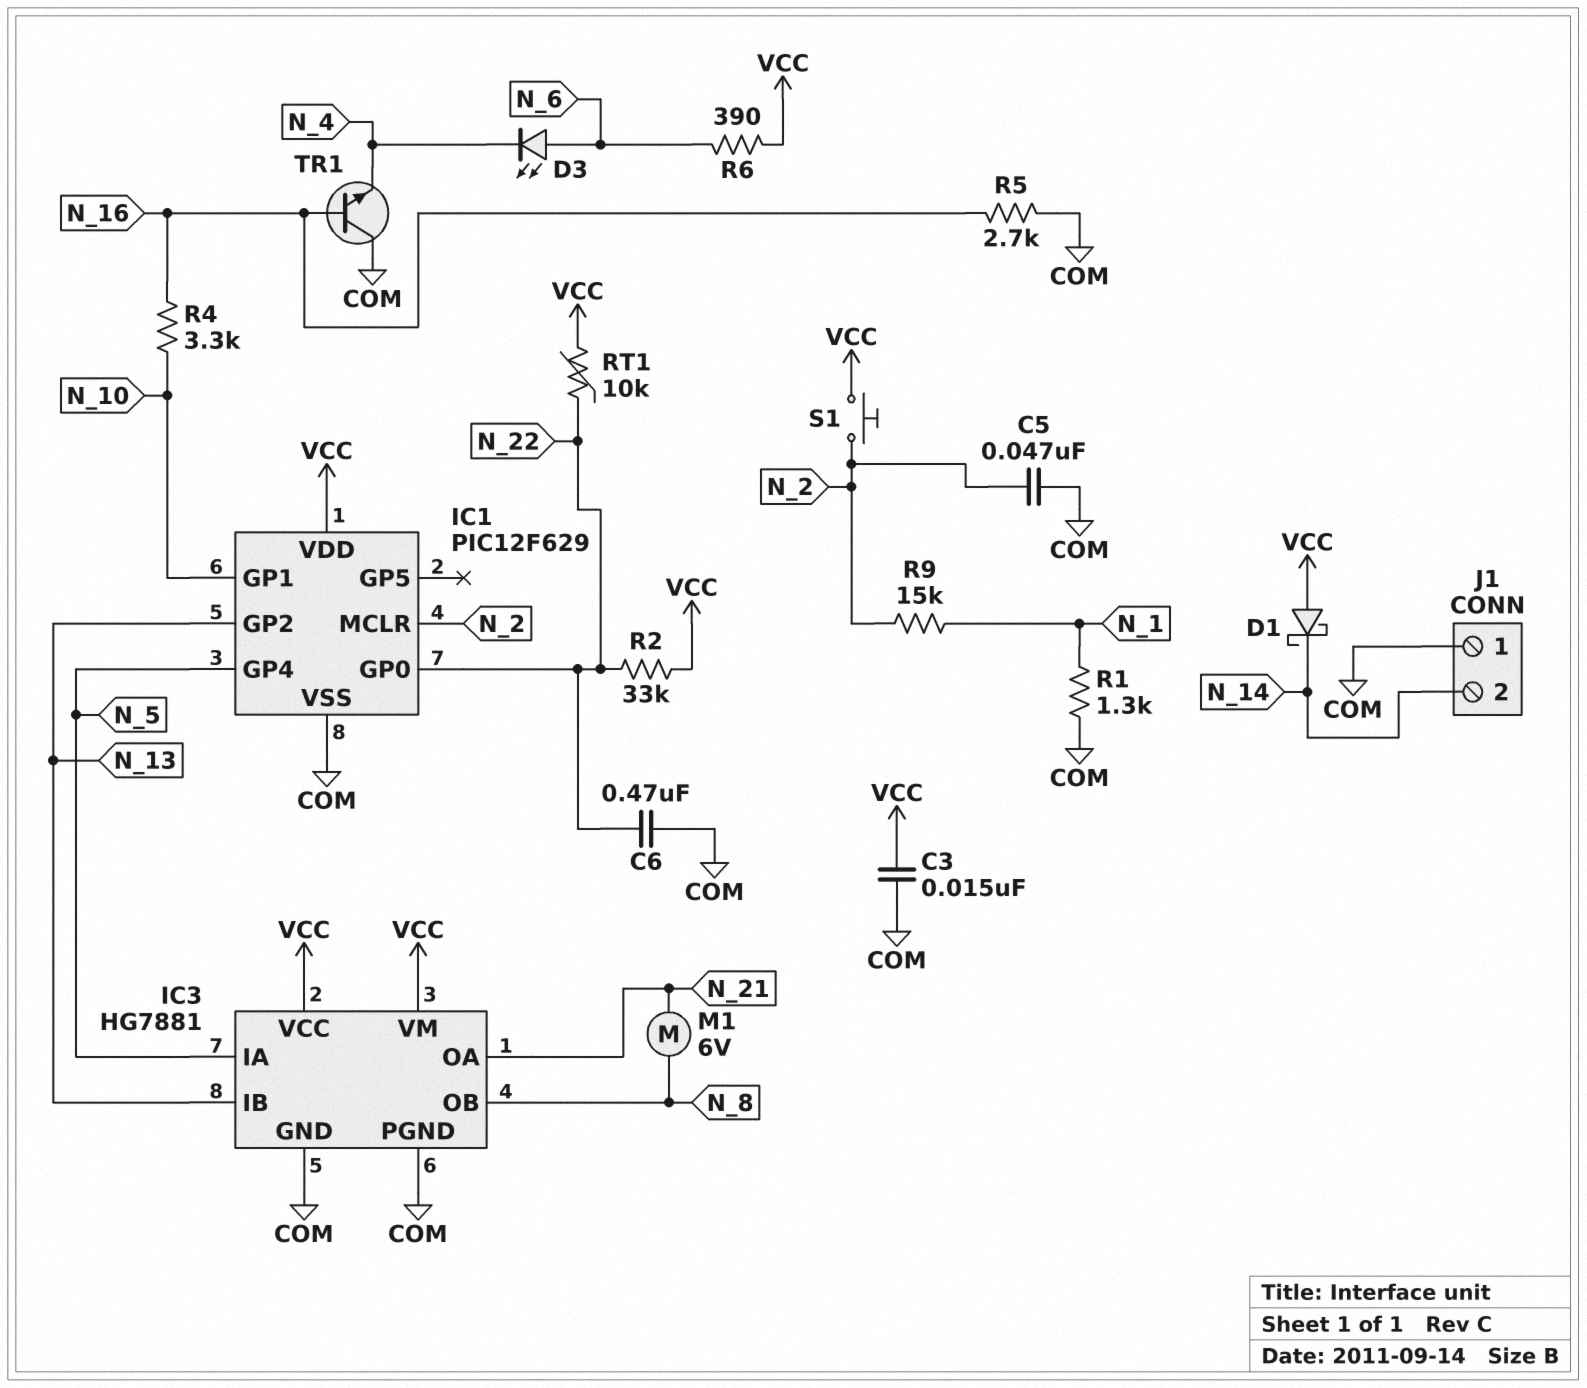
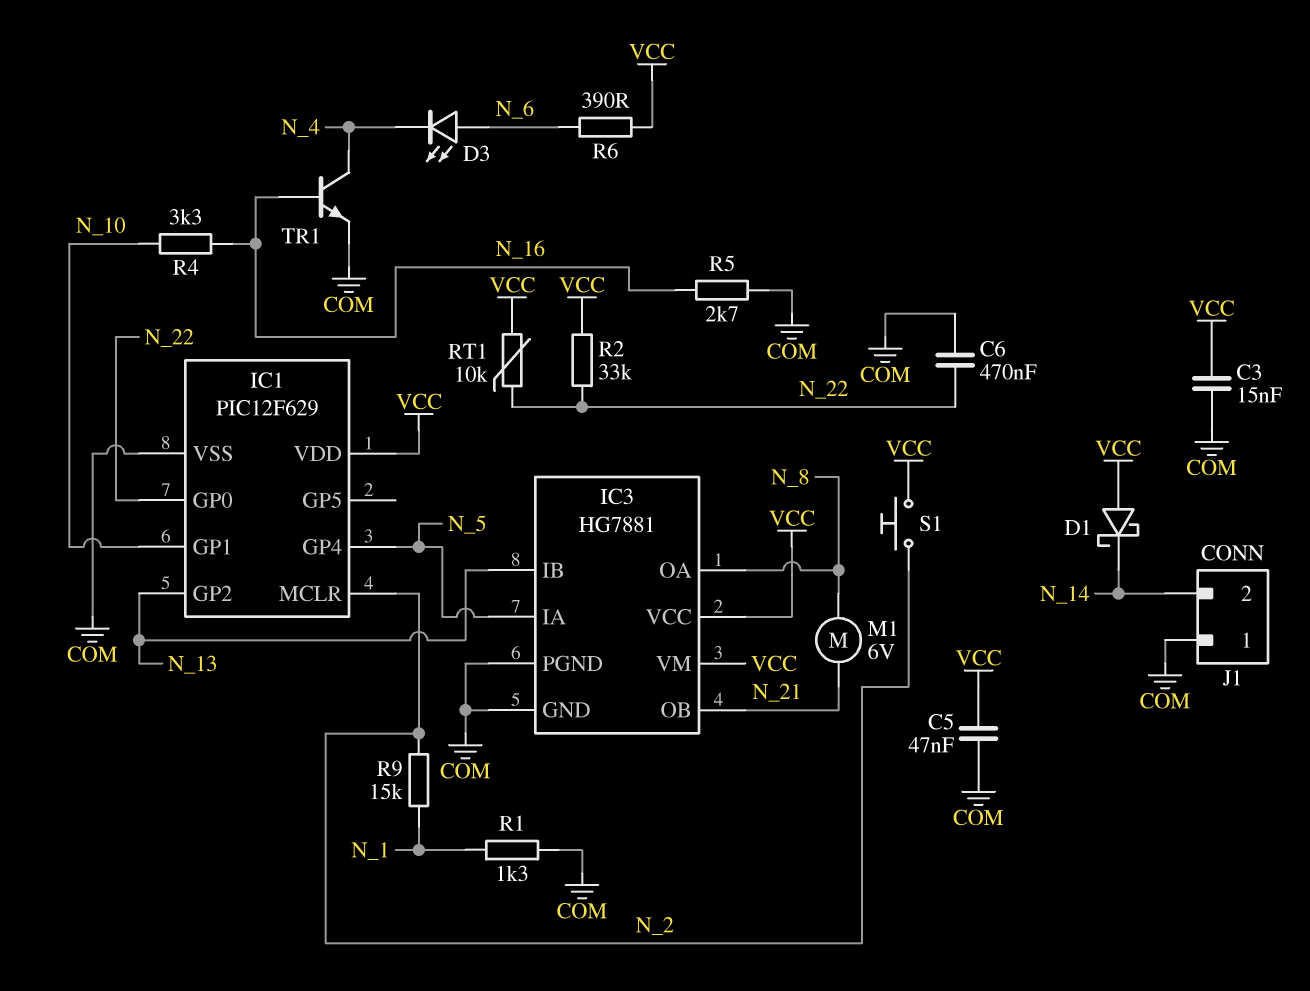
C5: 47nF (COM, N_2) -> 47nF (COM, VCC)
IC3 pin OA: N_21 -> N_8
IC3 pin OB: N_8 -> N_21
TR1: NPN (B N_16, C COM, E N_4) -> NPN (B N_16, C N_4, E COM)

